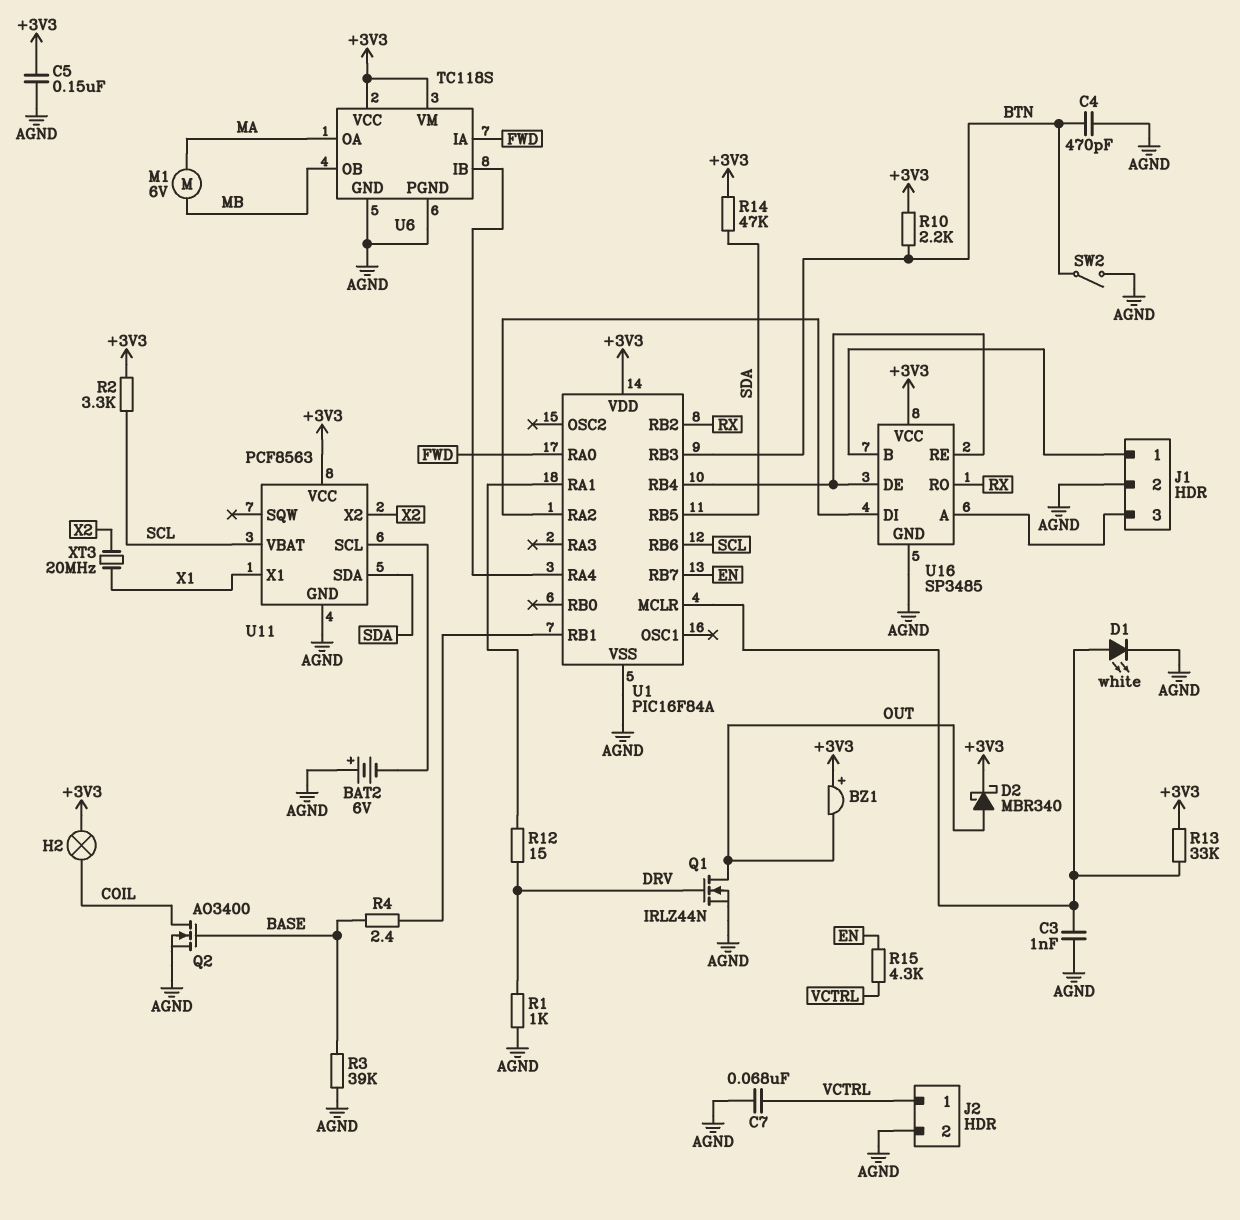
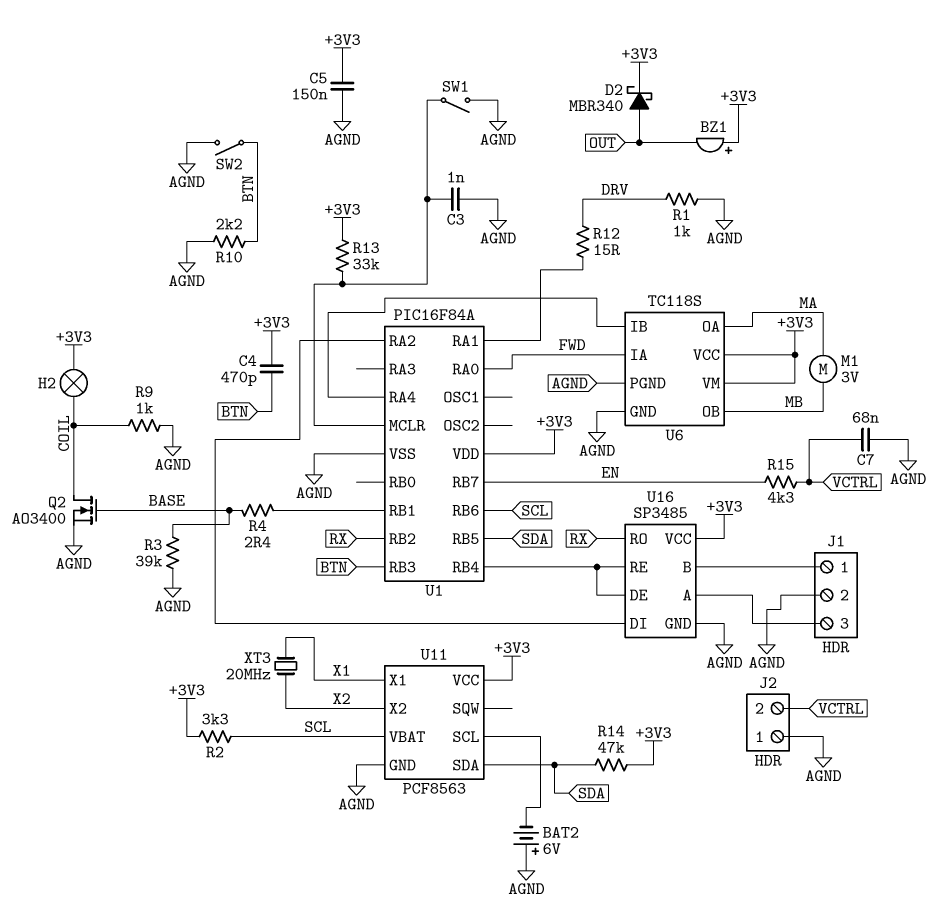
C4: 470pF (AGND, BTN) -> 470pF (+3V3, BTN)
D1: LED white (A U1/MCLR, K AGND) -> none
J2 pin 1: VCTRL -> AGND
J2 pin 2: AGND -> VCTRL
M1: motor 6V (MA, MB) -> motor 3V (MA, MB)
Q1: NMOS IRLZ44N (G DRV, D OUT, S AGND) -> none
R9: none -> 1k (AGND, COIL)
R10: 2.2k (+3V3, BTN) -> 2.2k (AGND, BTN)
SW1: none -> switch (AGND, U1/MCLR)

